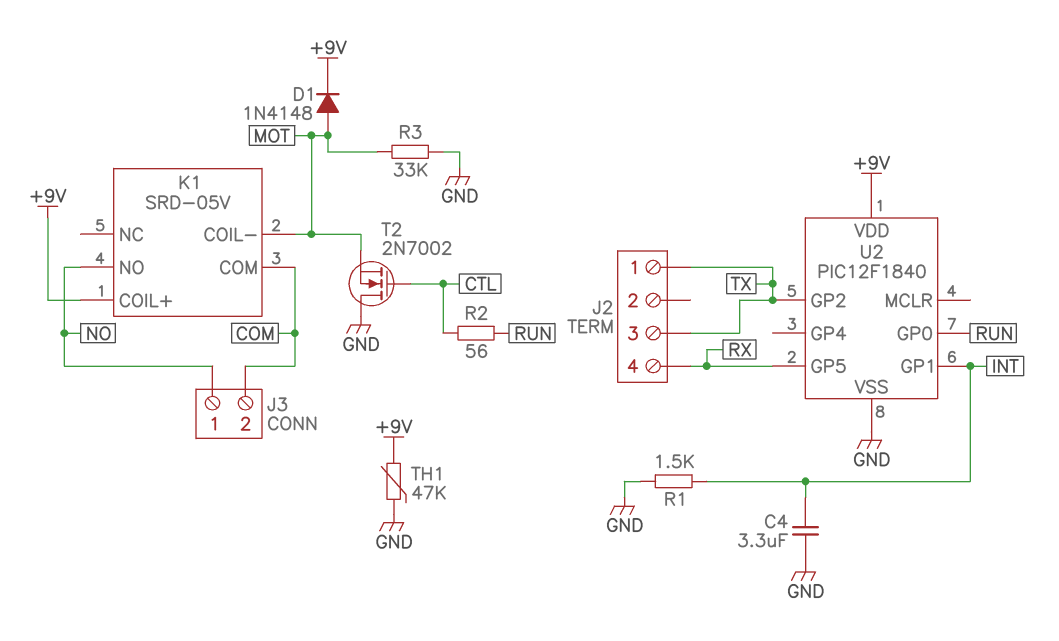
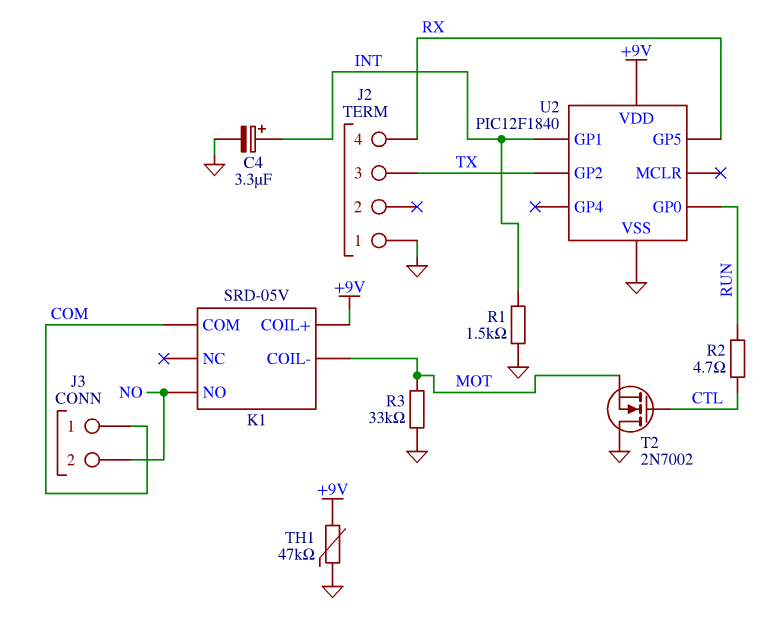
C4: 3.3uF (GND, INT) -> 3.3uF (plus INT, minus GND)
D1: diode 1N4148 (A MOT, K +9V) -> none
J2 pin 1: TX -> GND
J3 pin 1: NO -> COM
J3 pin 2: COM -> NO
R2: 56 (CTL, RUN) -> 4.7 (CTL, RUN)

